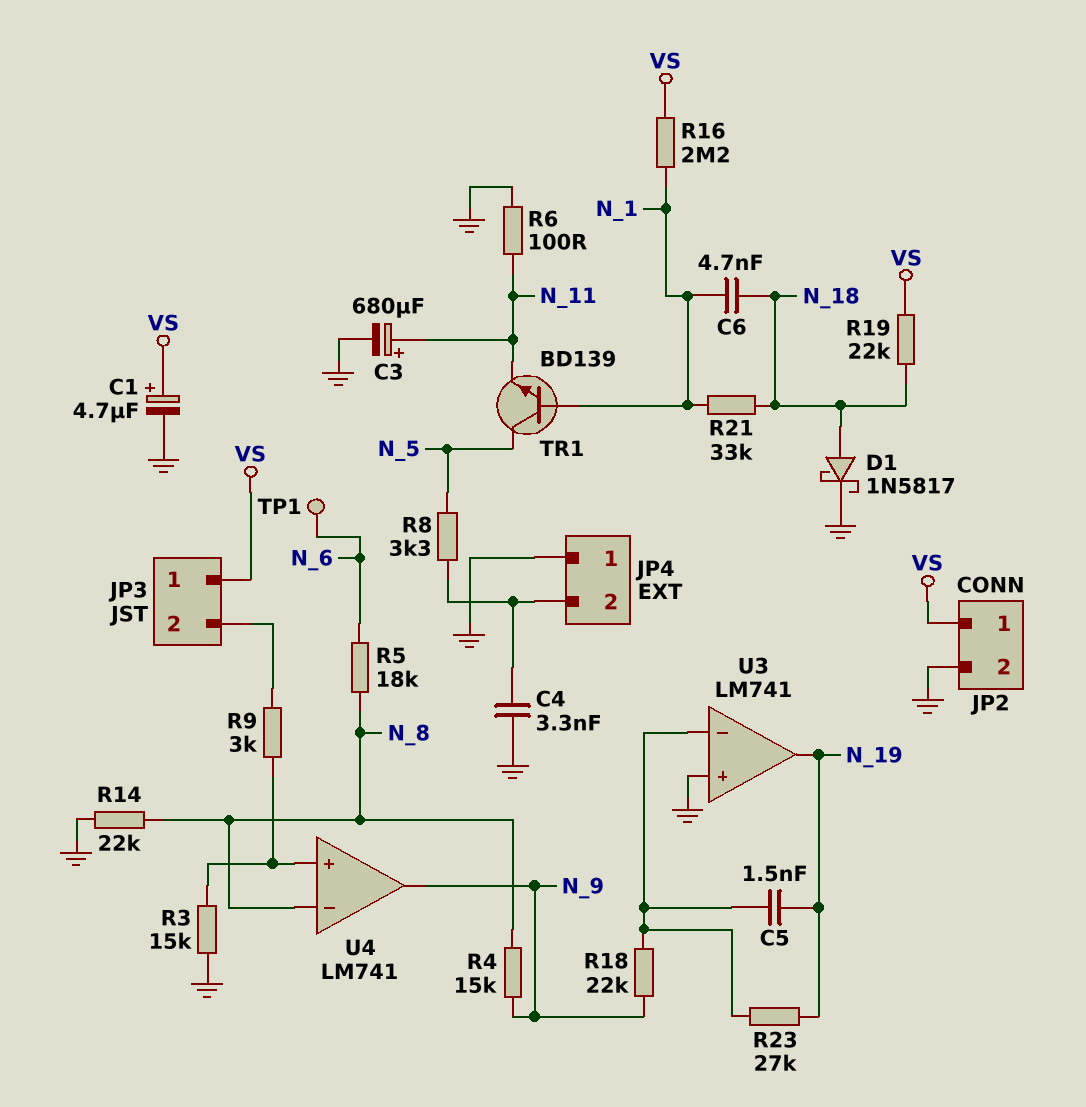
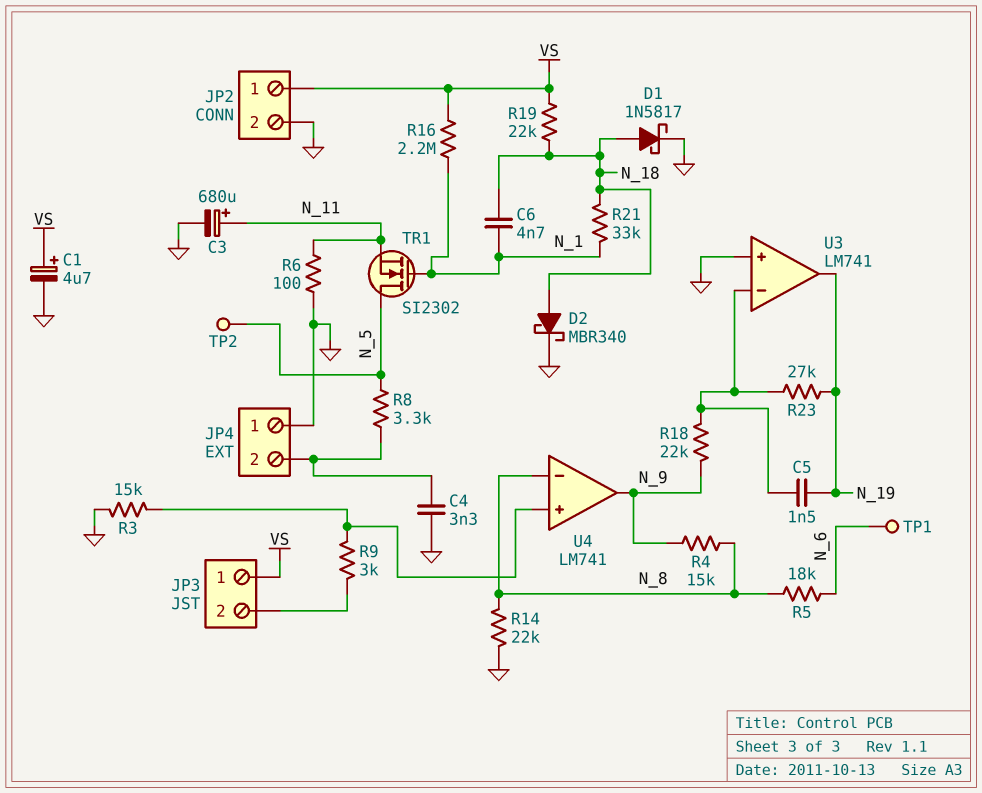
D2: none -> schottky MBR340 (A N_18, K GND)
TP2: none -> test point (N_5)
TR1: NPN BD139 (B N_1, C N_5, E N_11) -> NMOS SI2302 (G N_1, D N_5, S N_11)

